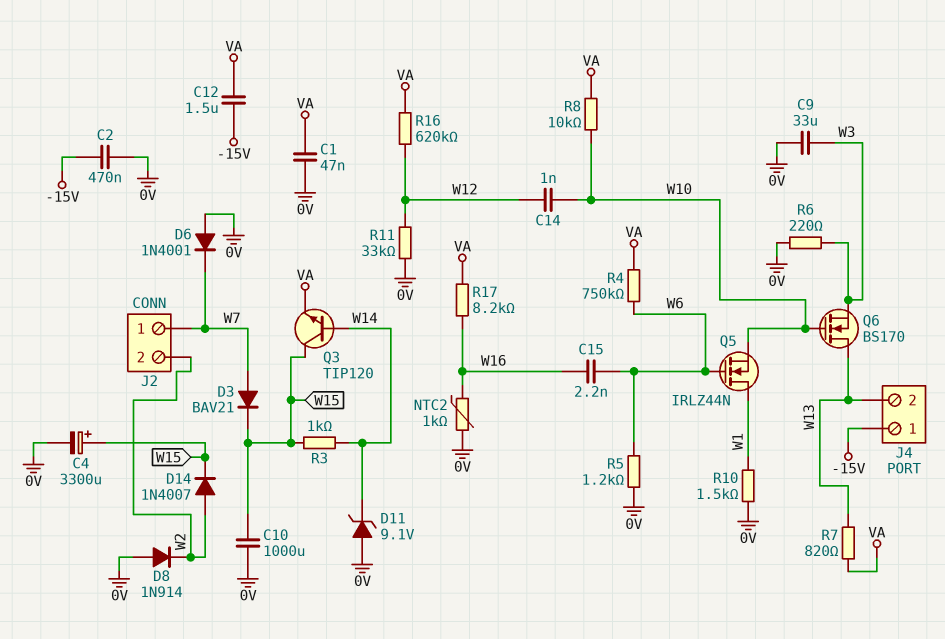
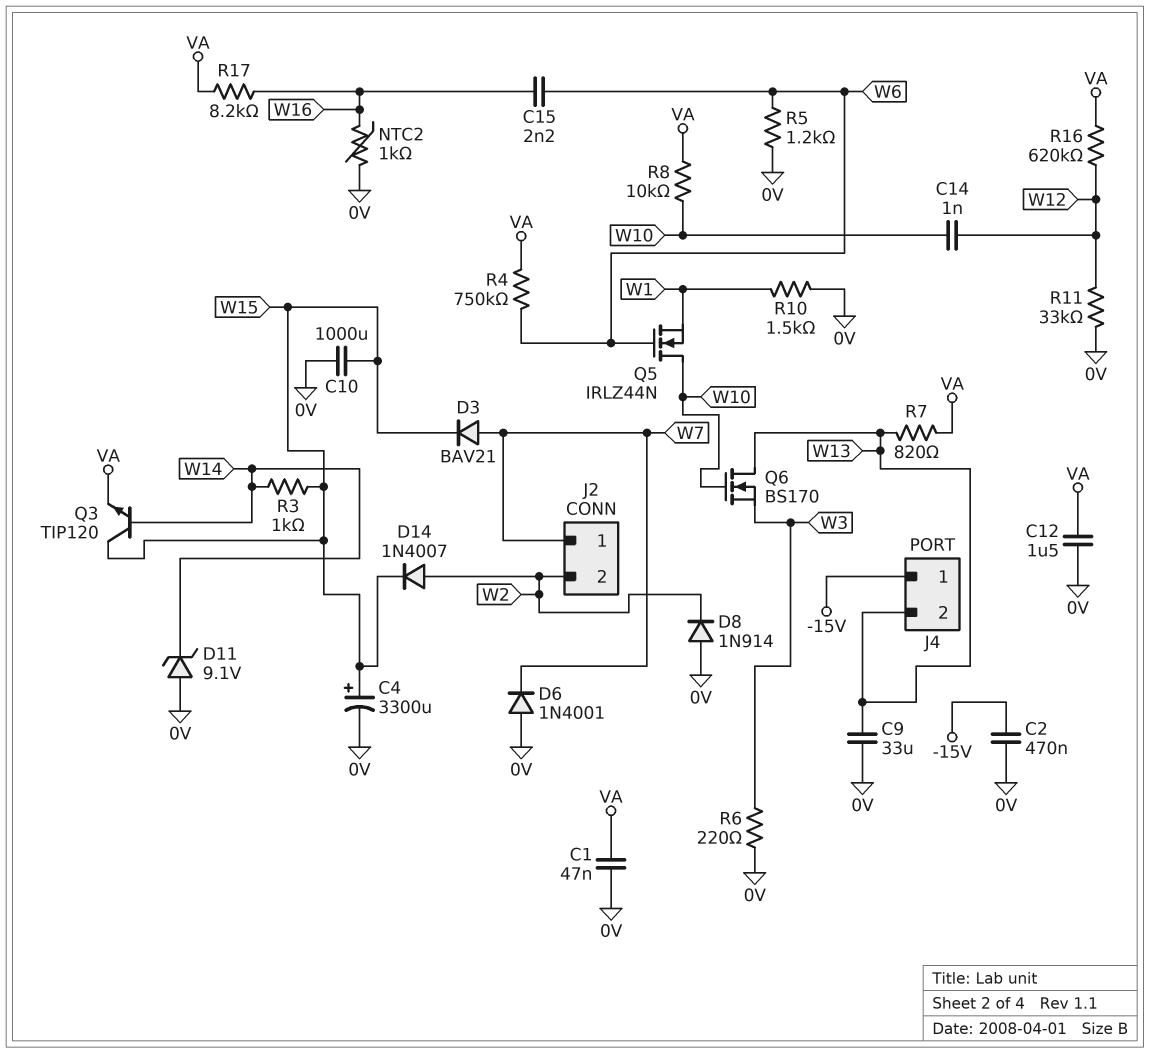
C9: 33uF (0V, W3) -> 33uF (0V, W13)
C12: 1.5uF (-15V, VA) -> 1.5uF (0V, VA)
Q5: NMOS IRLZ44N (G W6, D W1, S W10) -> NMOS IRLZ44N (G W6, D W10, S W1)

